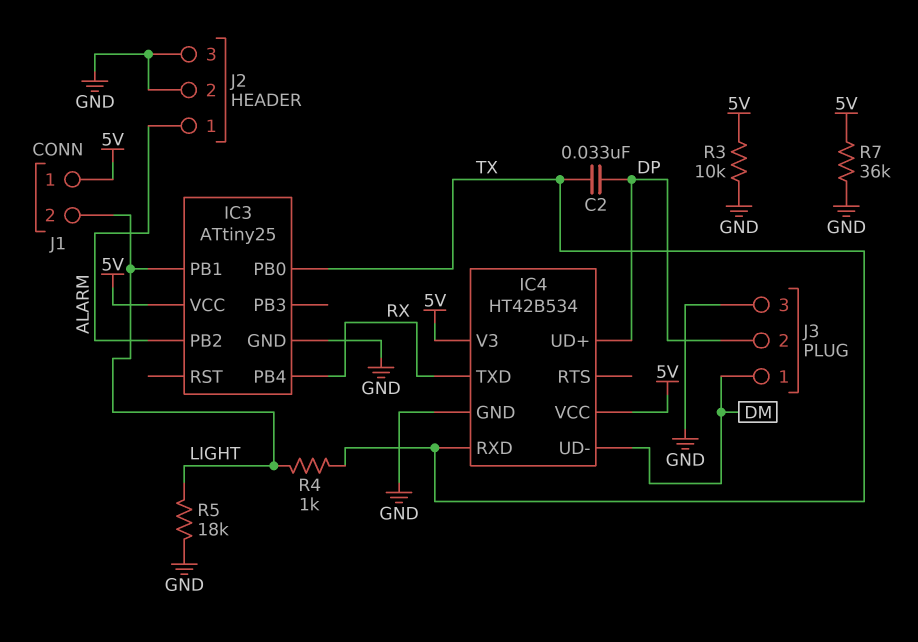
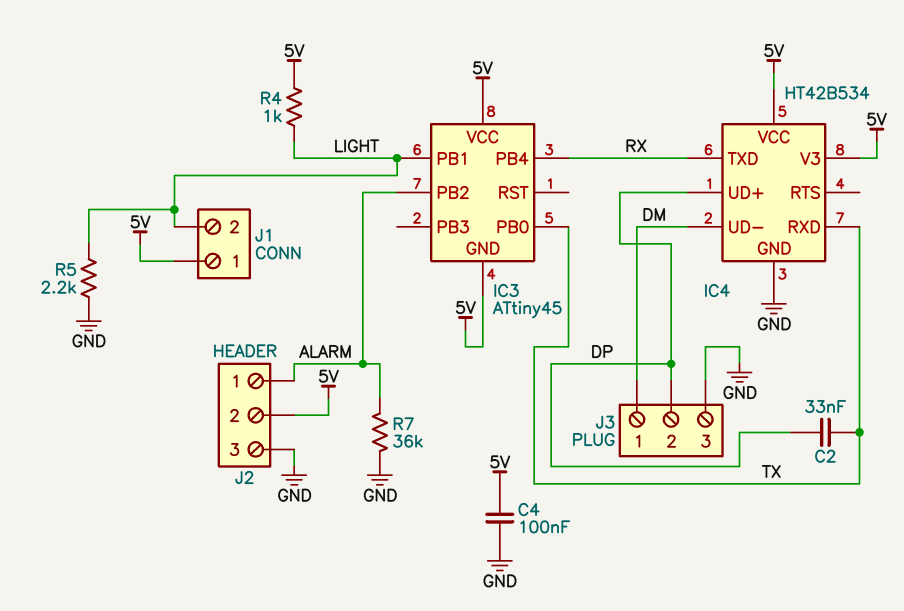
C4: none -> 100nF (5V, GND)
IC3: ATtiny25 -> ATtiny45
IC3 pin GND: GND -> 5V
J2 pin 2: GND -> 5V
R3: 10k (5V, GND) -> none
R4: 1k (LIGHT, TX) -> 1k (5V, LIGHT)
R5: 18k (GND, LIGHT) -> 2.2k (GND, LIGHT)
R7: 36k (5V, GND) -> 36k (ALARM, GND)

